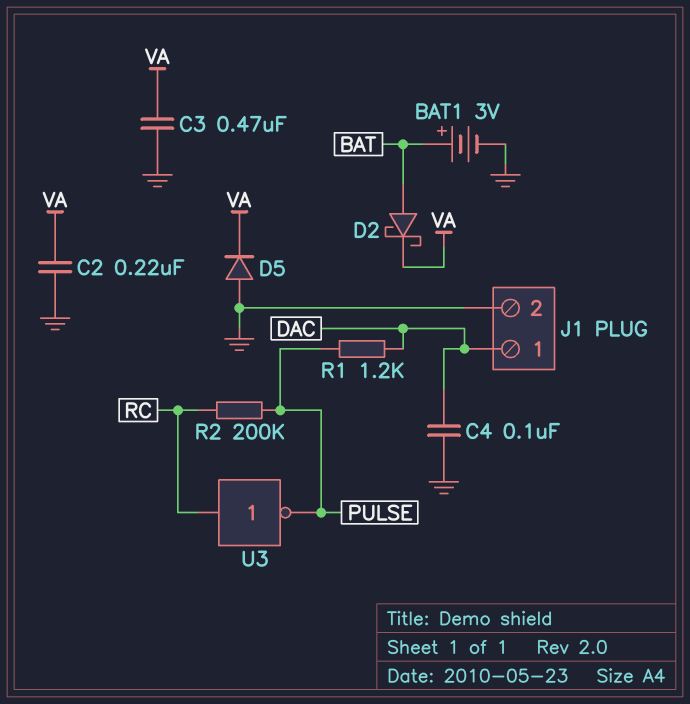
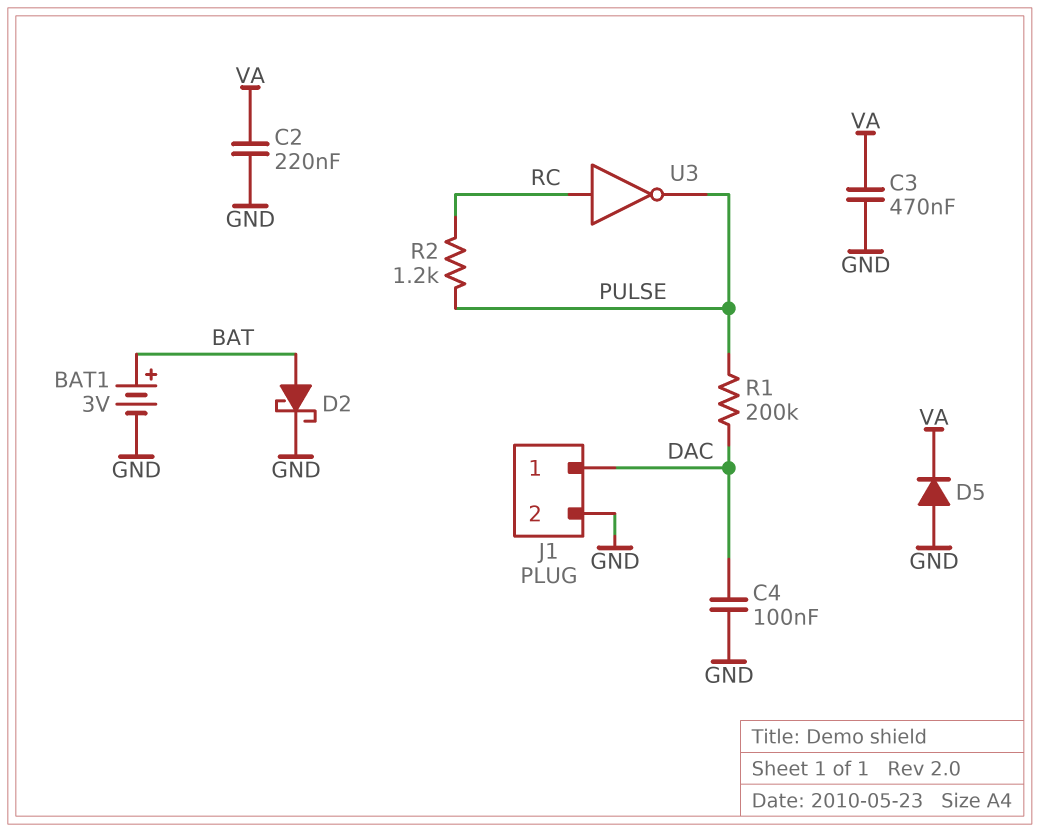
D2: schottky (A BAT, K VA) -> schottky (A BAT, K GND)
R1: 1.2k (DAC, PULSE) -> 200k (DAC, PULSE)
R2: 200k (PULSE, RC) -> 1.2k (PULSE, RC)

